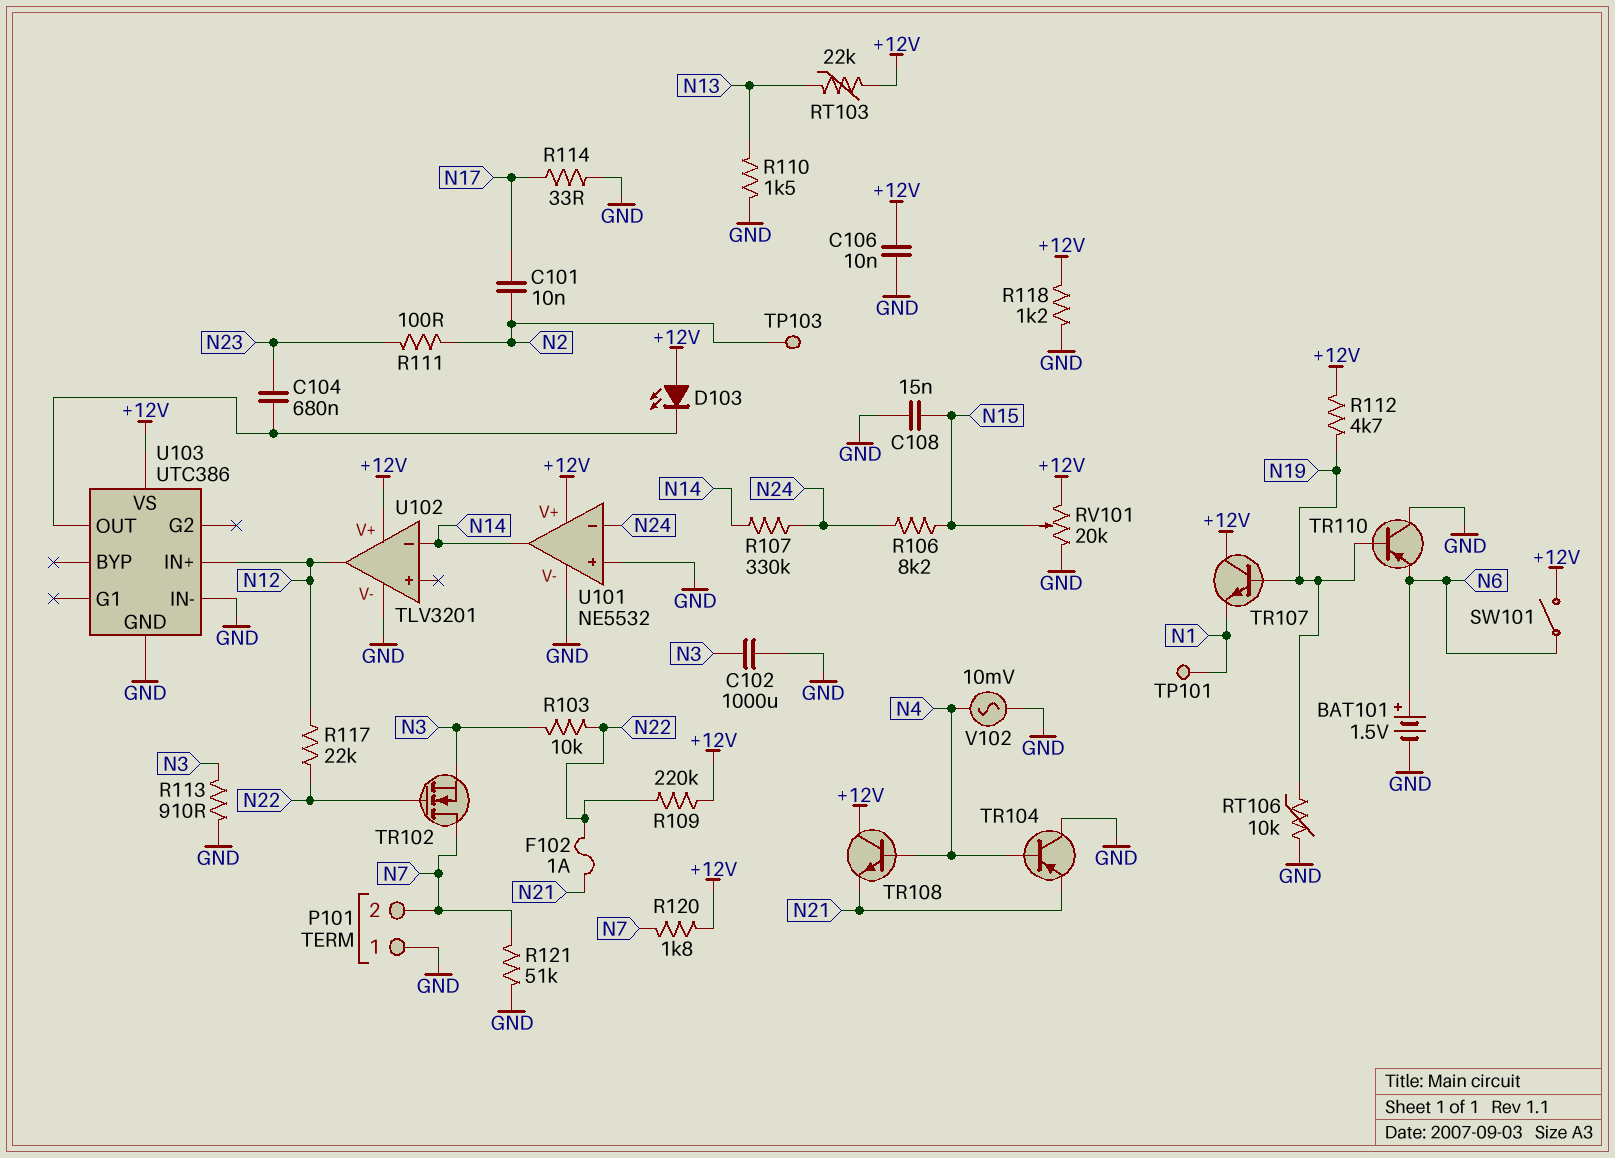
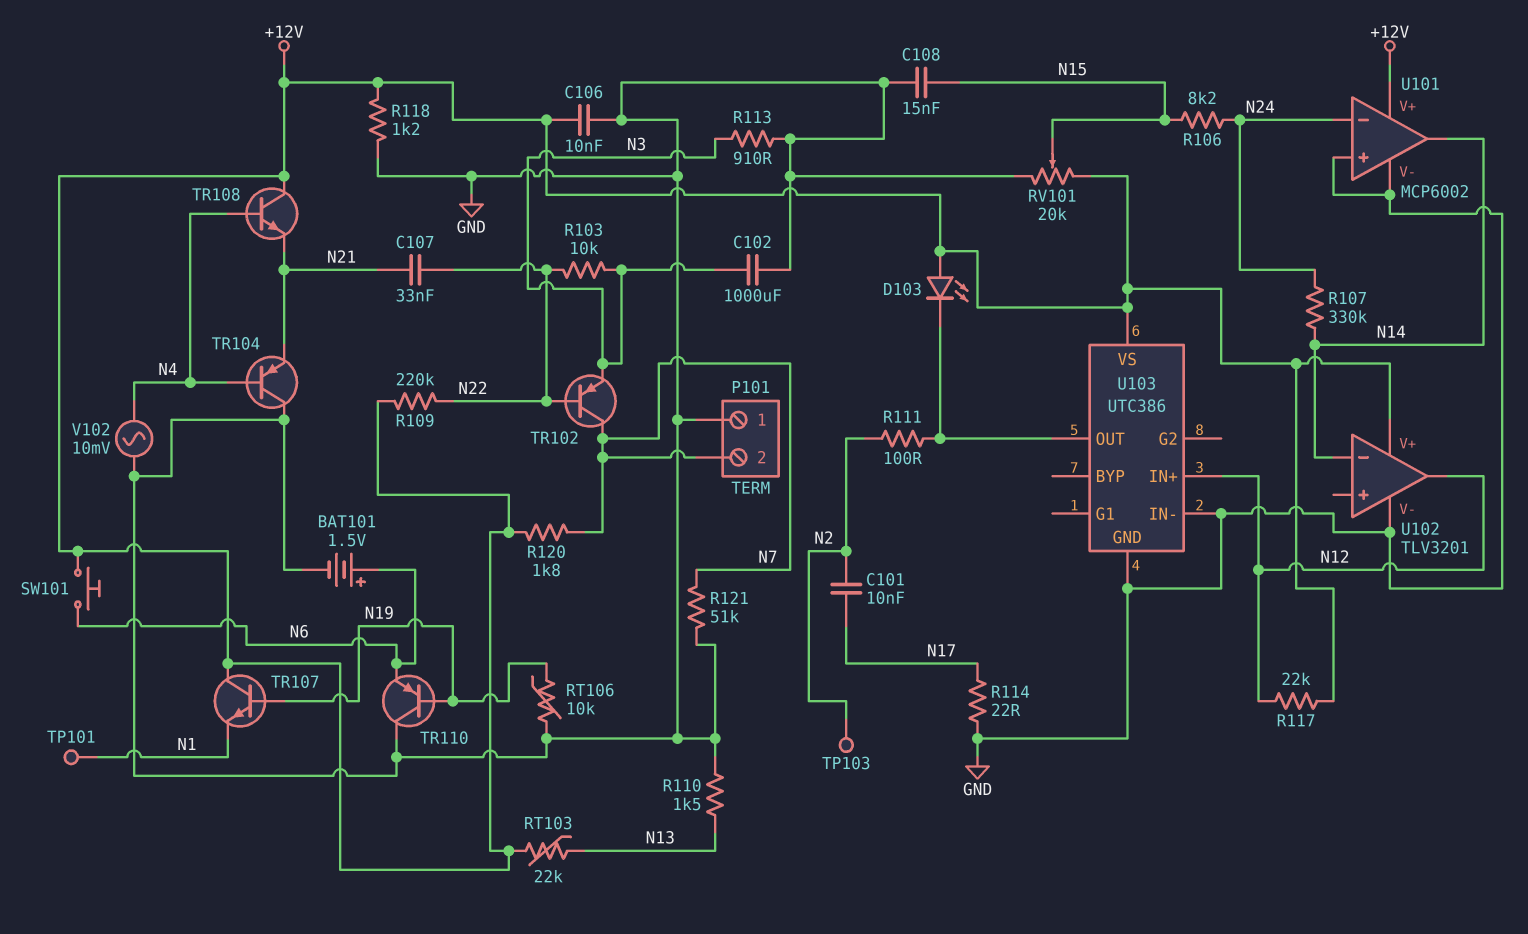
C104: 680nF (N23, U103/OUT) -> none
C107: none -> 33nF (N21, N22)
F102: 1A (N21, N22) -> none
R111: 100 (N2, N23) -> 100 (N2, U103/OUT)
R112: 4.7k (+12V, N19) -> none
R114: 33 (GND, N17) -> 22 (GND, N17)
R117: 22k (N12, N22) -> 22k (+12V, N12)
SW101: switch (+12V, N6) -> button (+12V, N6)
TR102: NMOS (G N22, D N7, S N3) -> PNP (B N22, C N7, E N3)
U101: NE5532 -> MCP6002

